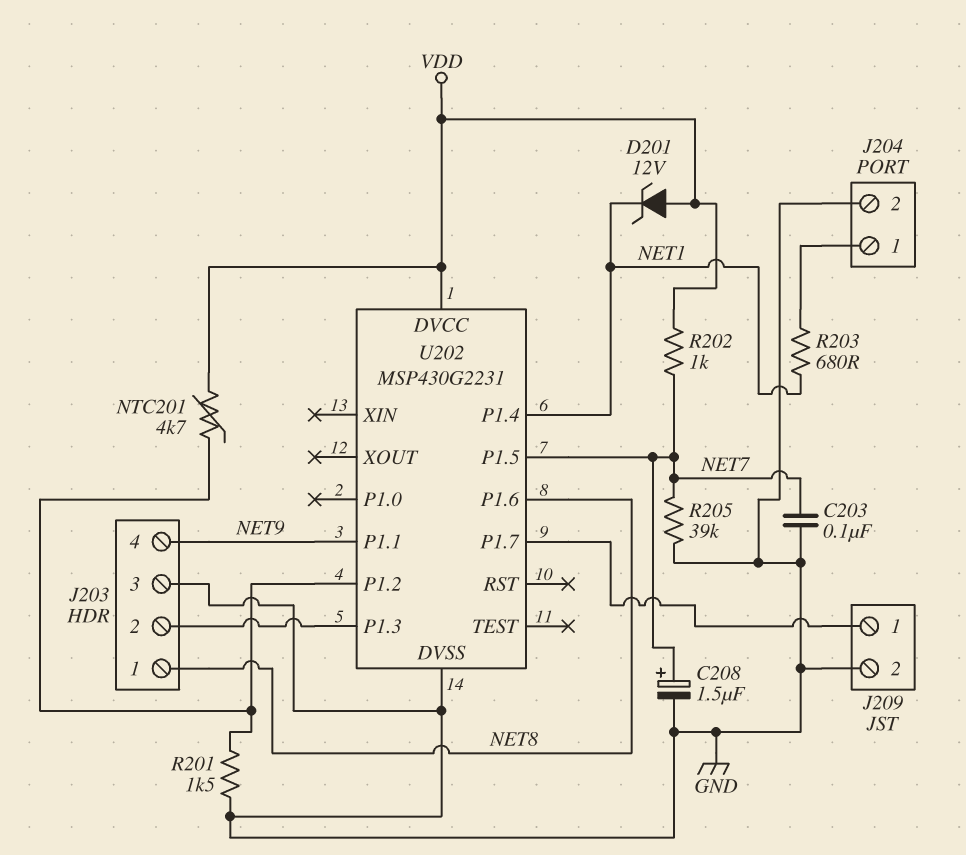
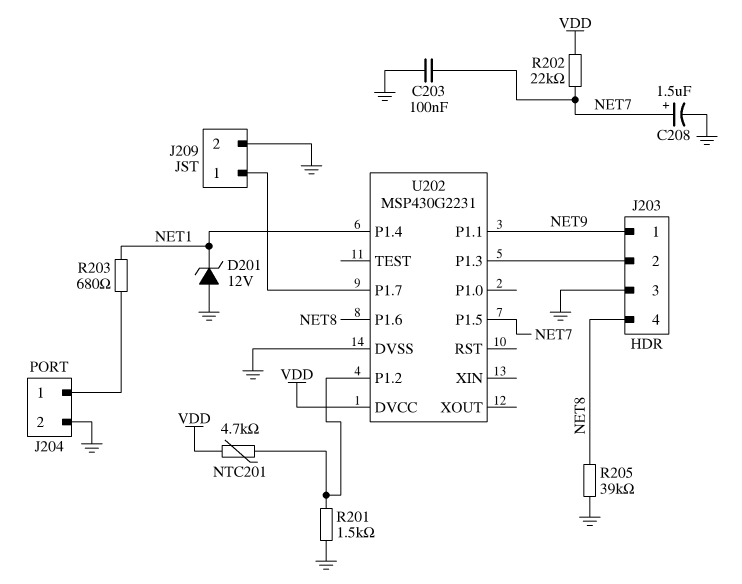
D201: zener 12V (A VDD, K NET1) -> zener 12V (A GND, K NET1)
J203 pin 1: NET8 -> NET9
J203 pin 4: NET9 -> NET8
R202: 1k (NET7, VDD) -> 22k (NET7, VDD)
R205: 39k (GND, NET7) -> 39k (GND, NET8)

